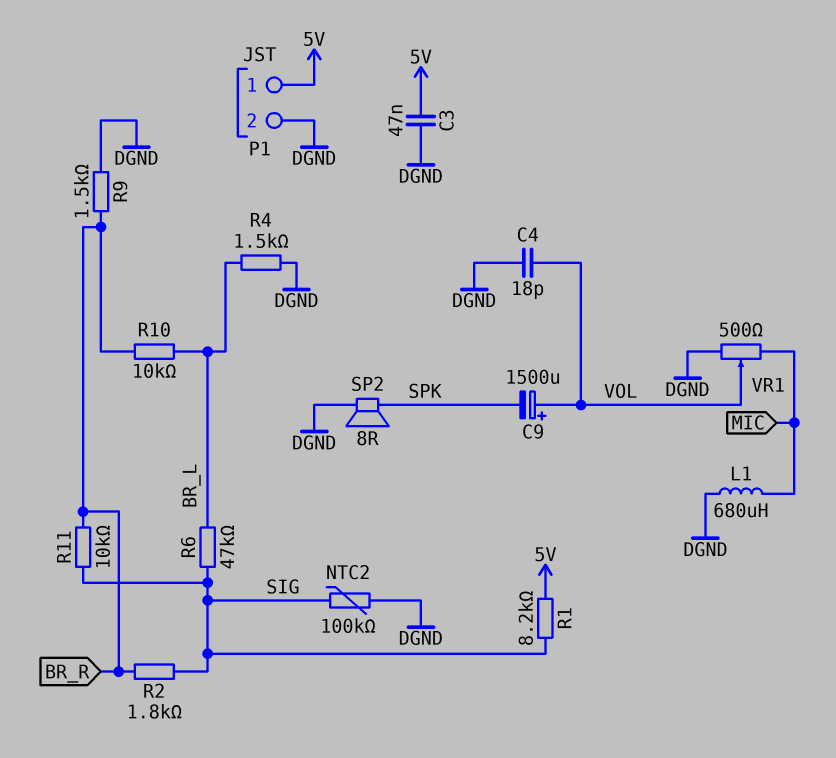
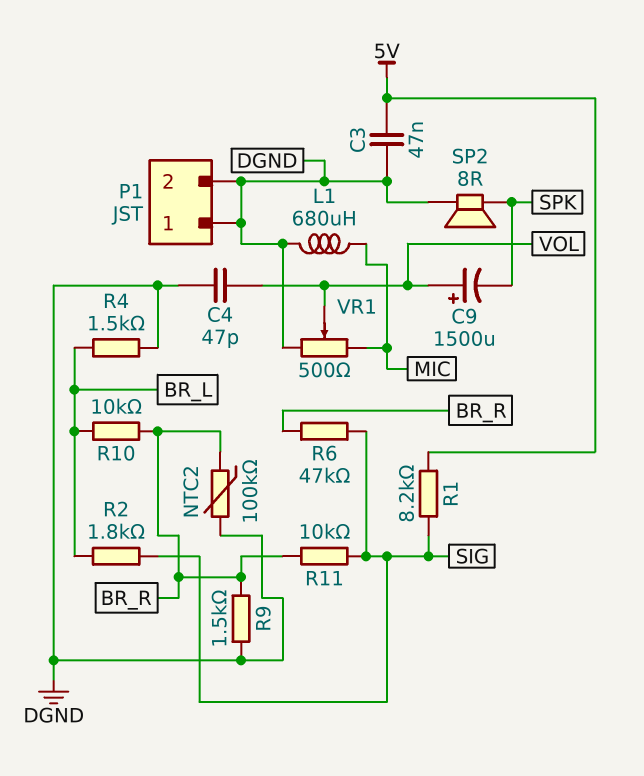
C4: 18pF (DGND, VOL) -> 47pF (DGND, VOL)
NTC2: 100k (DGND, SIG) -> 100k (BR_R, DGND)
P1 pin 1: 5V -> DGND
R2: 1.8k (BR_R, SIG) -> 1.8k (BR_L, SIG)
R6: 47k (BR_L, SIG) -> 47k (BR_R, SIG)

